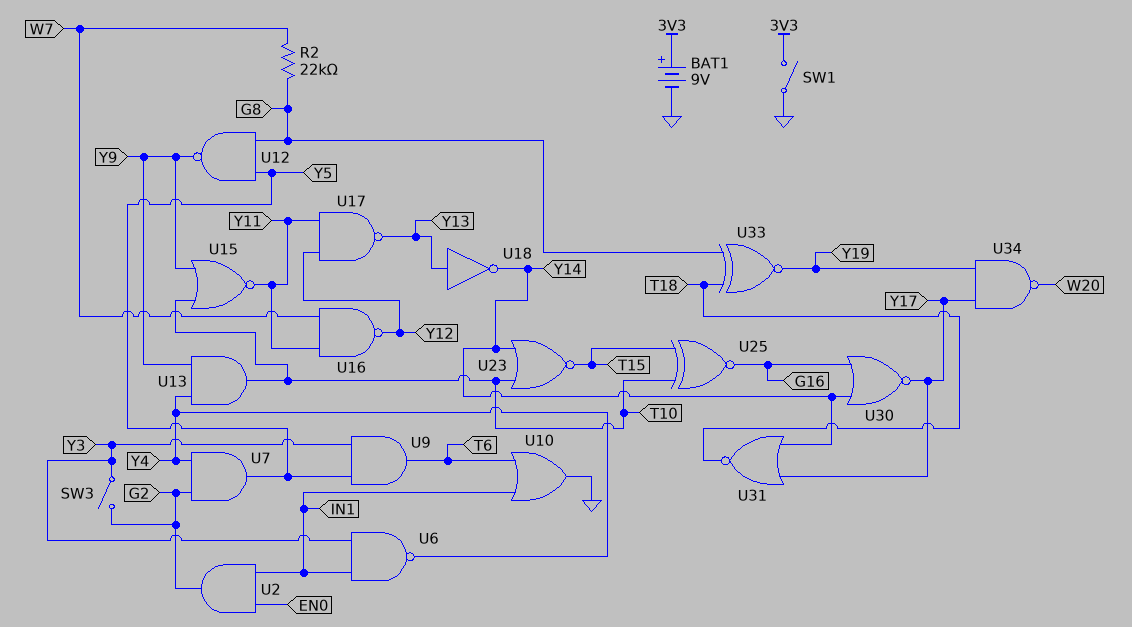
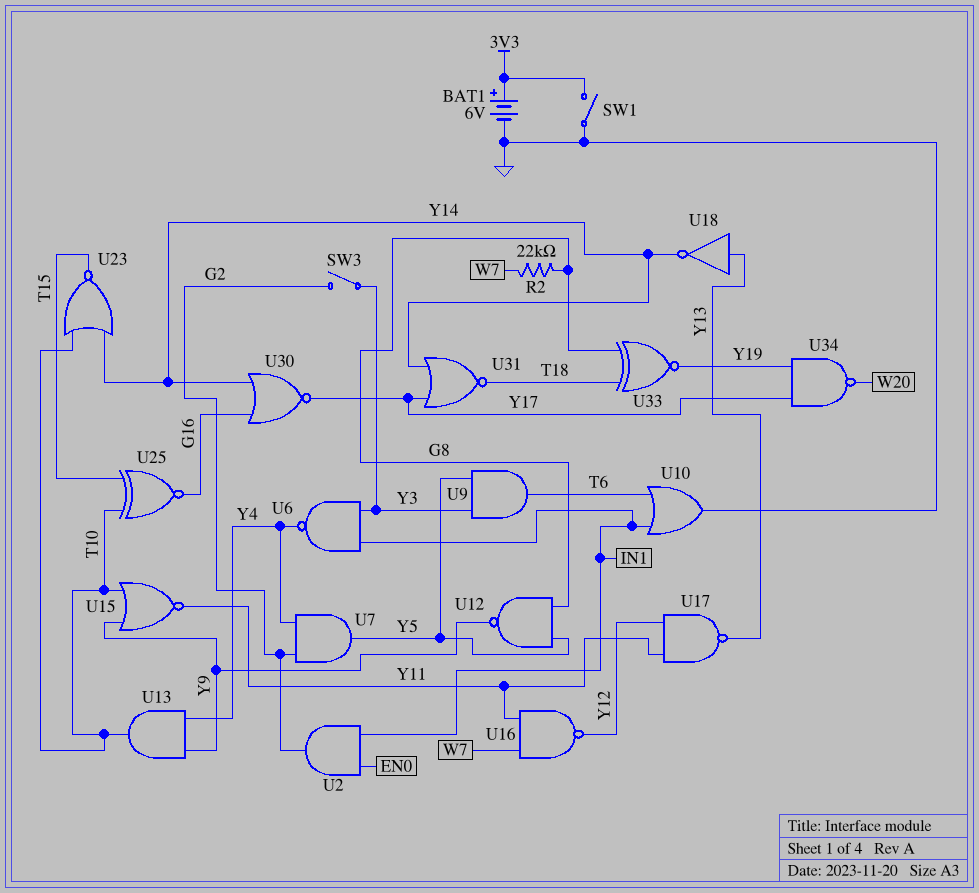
BAT1: 9V (plus 3V3, minus GND) -> 6V (plus 3V3, minus GND)

